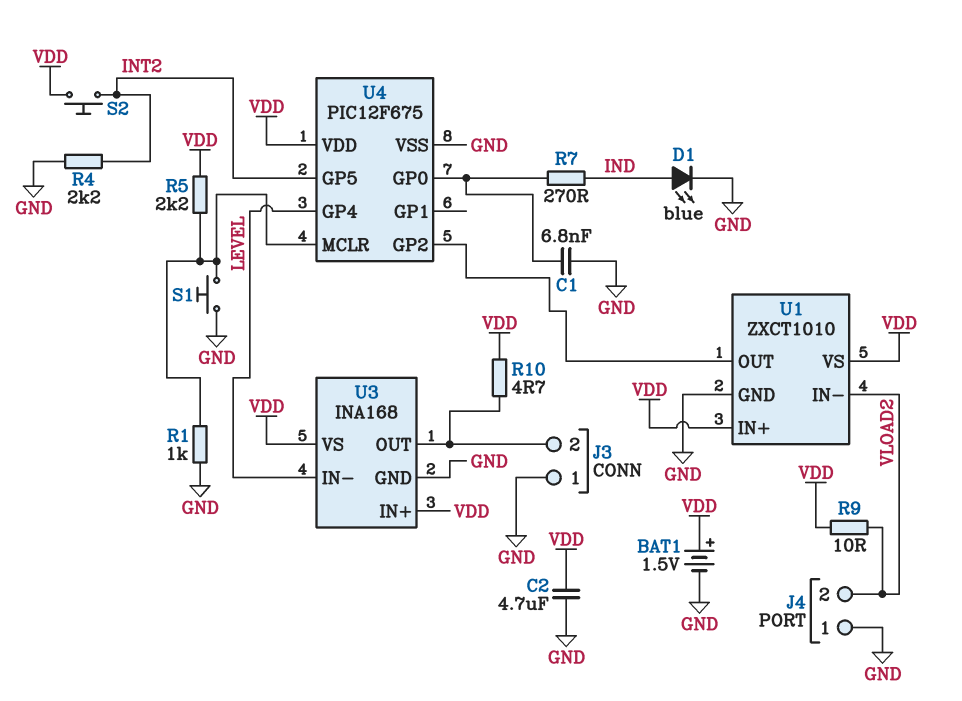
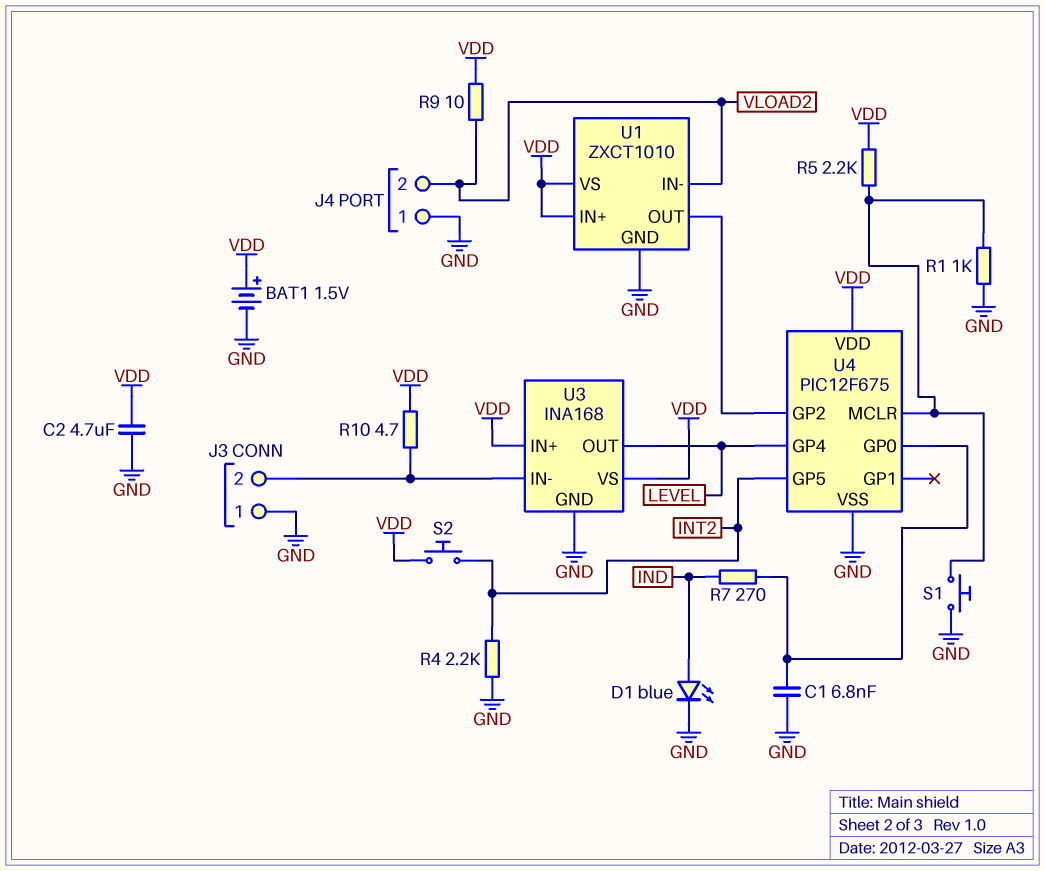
U3 pin IN-: LEVEL -> J3/2
U3 pin OUT: J3/2 -> LEVEL

